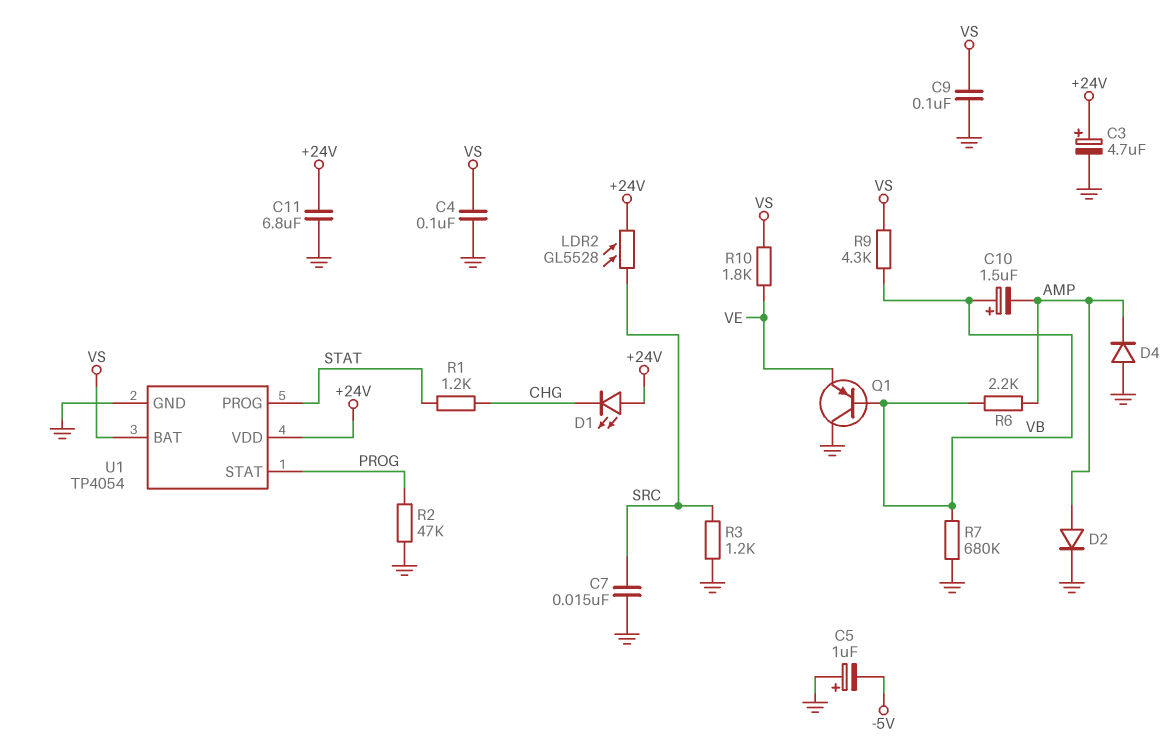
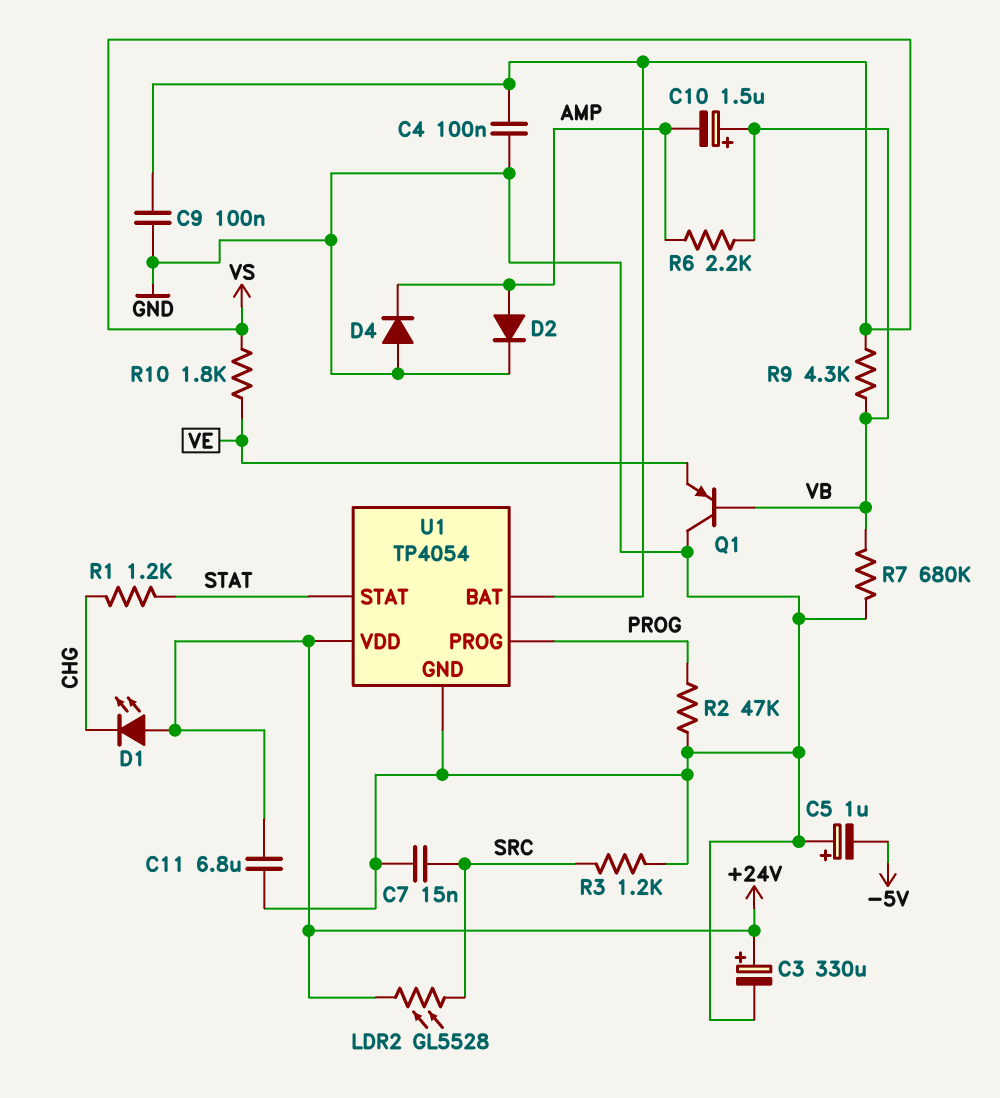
C3: 4.7uF (plus +24V, minus GND) -> 330uF (plus +24V, minus GND)
U1 pin PROG: STAT -> PROG
U1 pin STAT: PROG -> STAT

